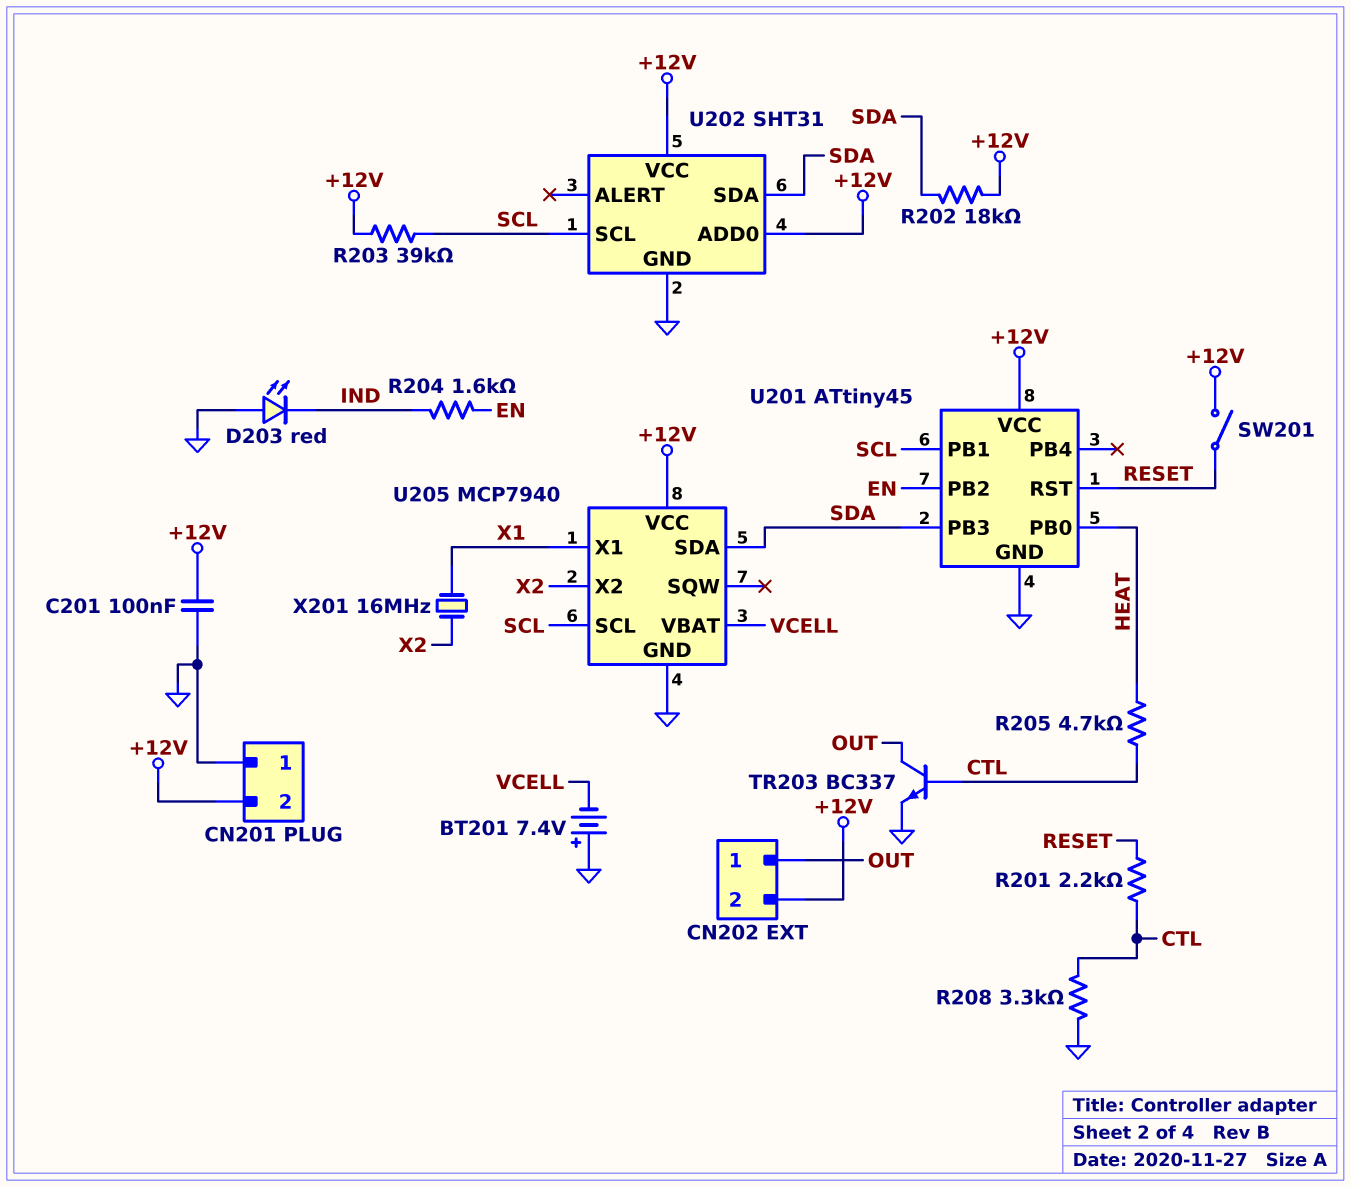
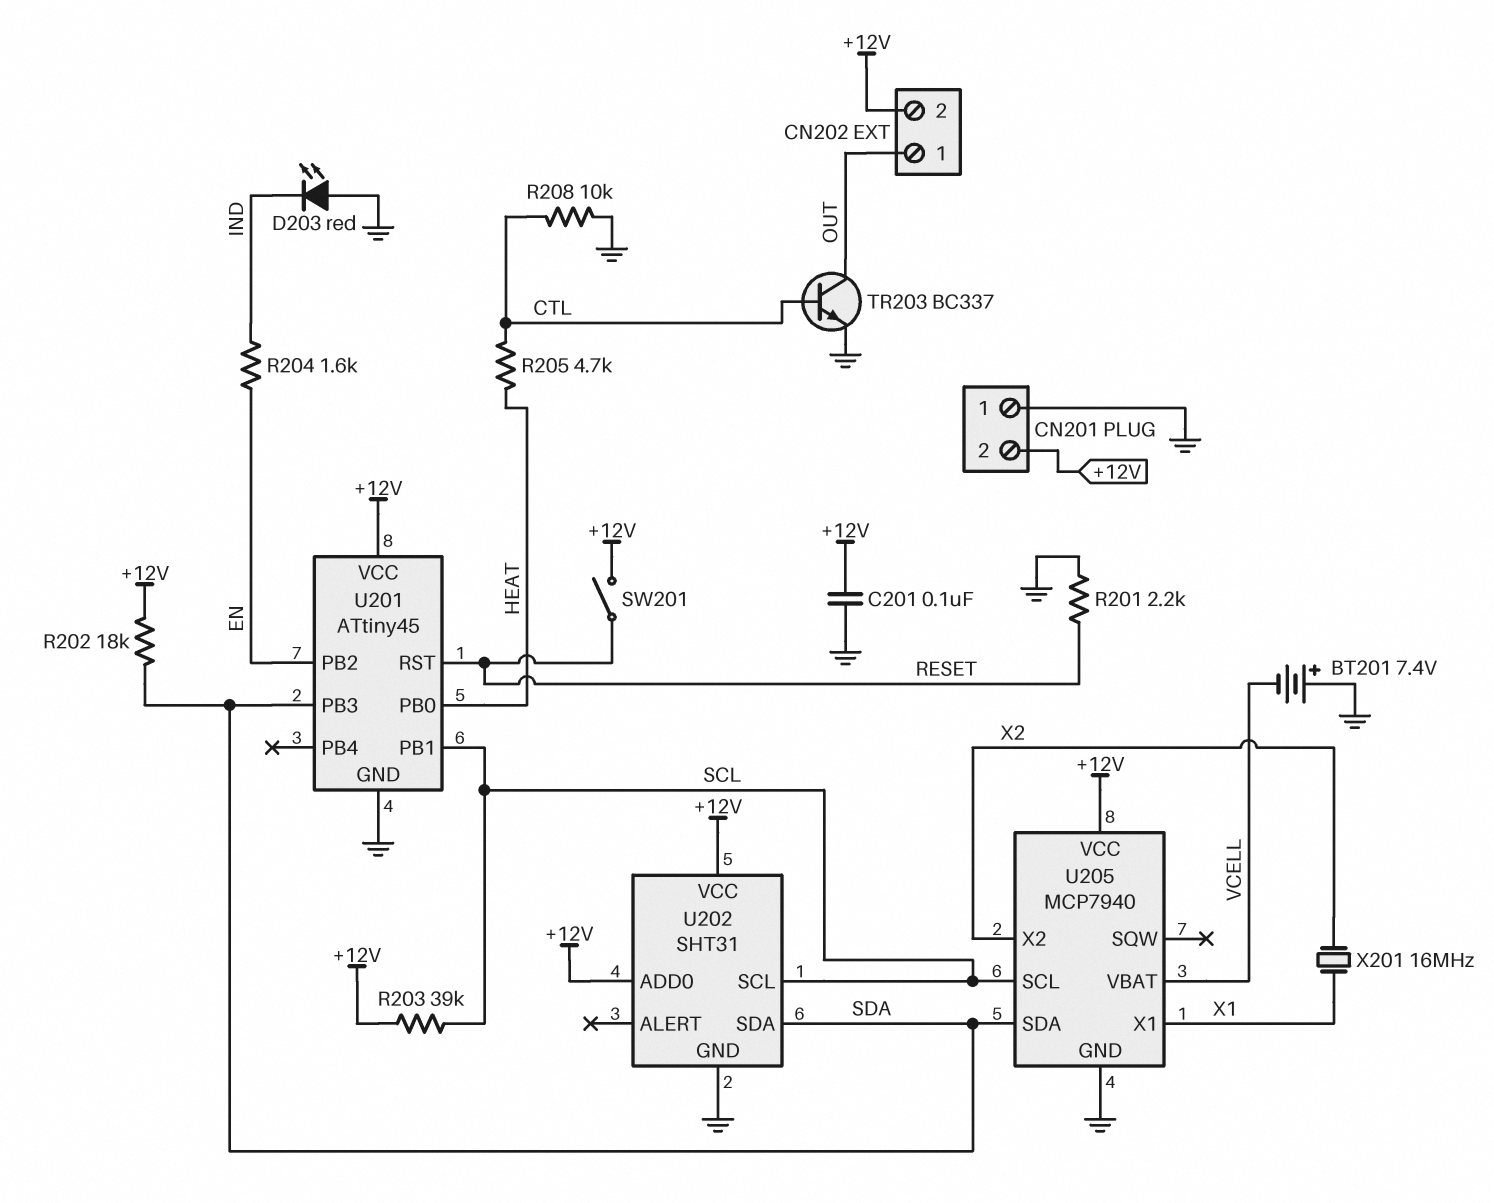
R201: 2.2k (CTL, RESET) -> 2.2k (GND, RESET)
R208: 3.3k (CTL, GND) -> 10k (CTL, GND)

